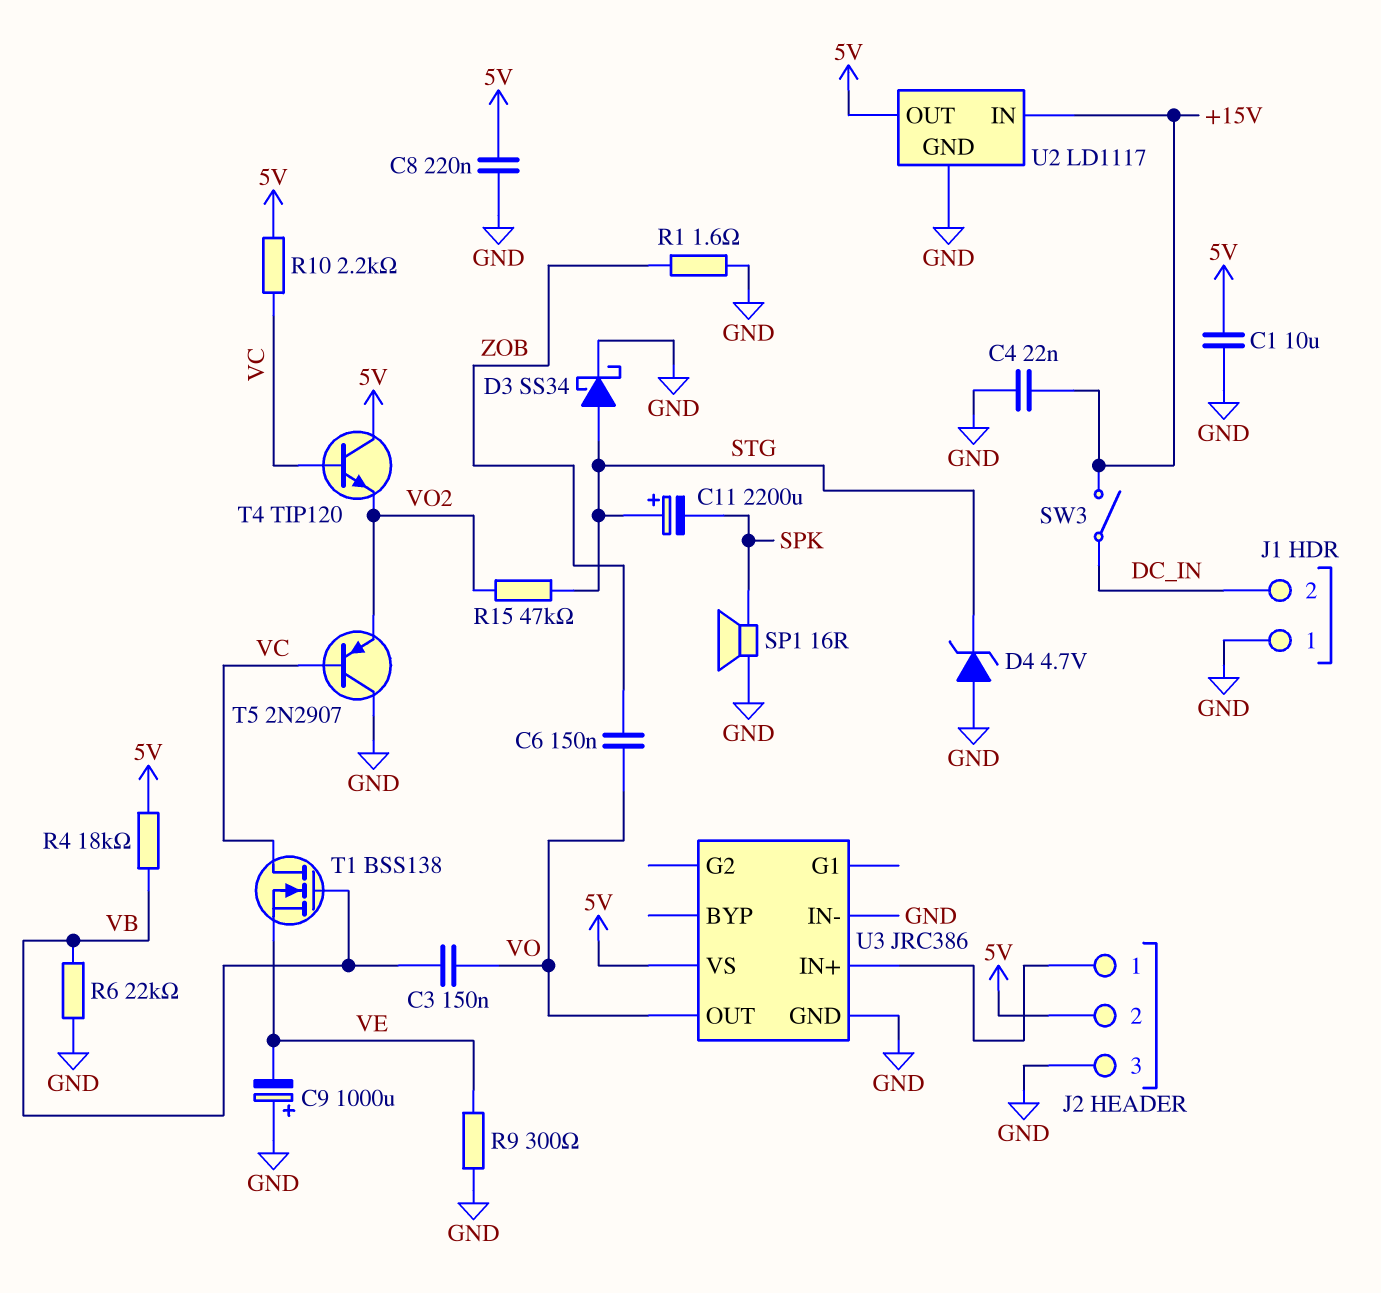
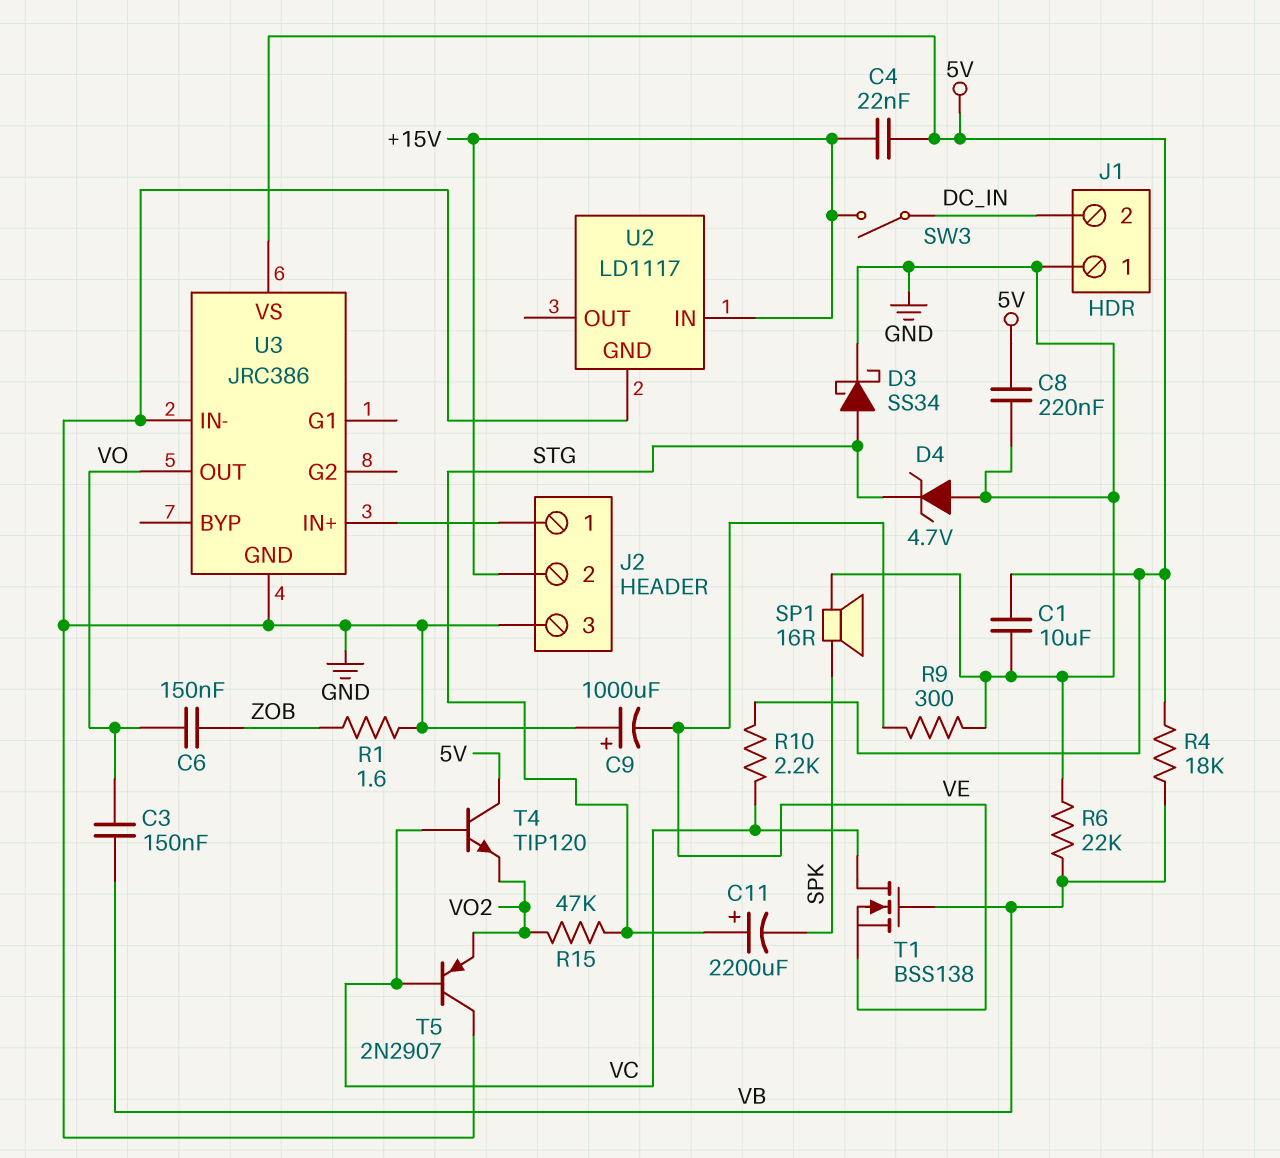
C4: 22nF (+15V, GND) -> 22nF (+15V, 5V)
J2 pin 2: 5V -> +15V
U2 pin OUT: 5V -> none

